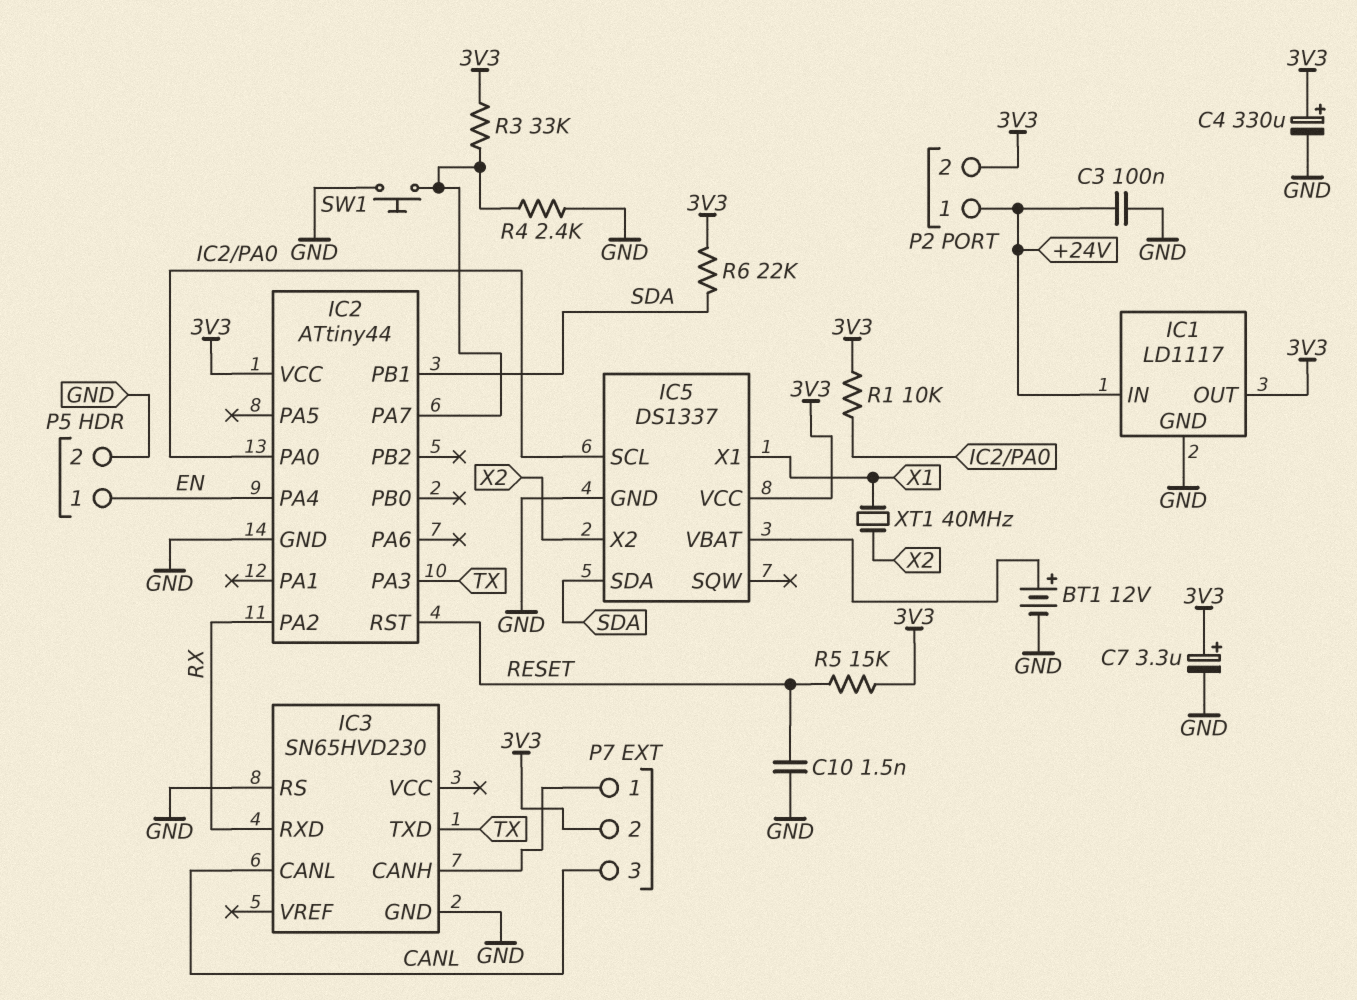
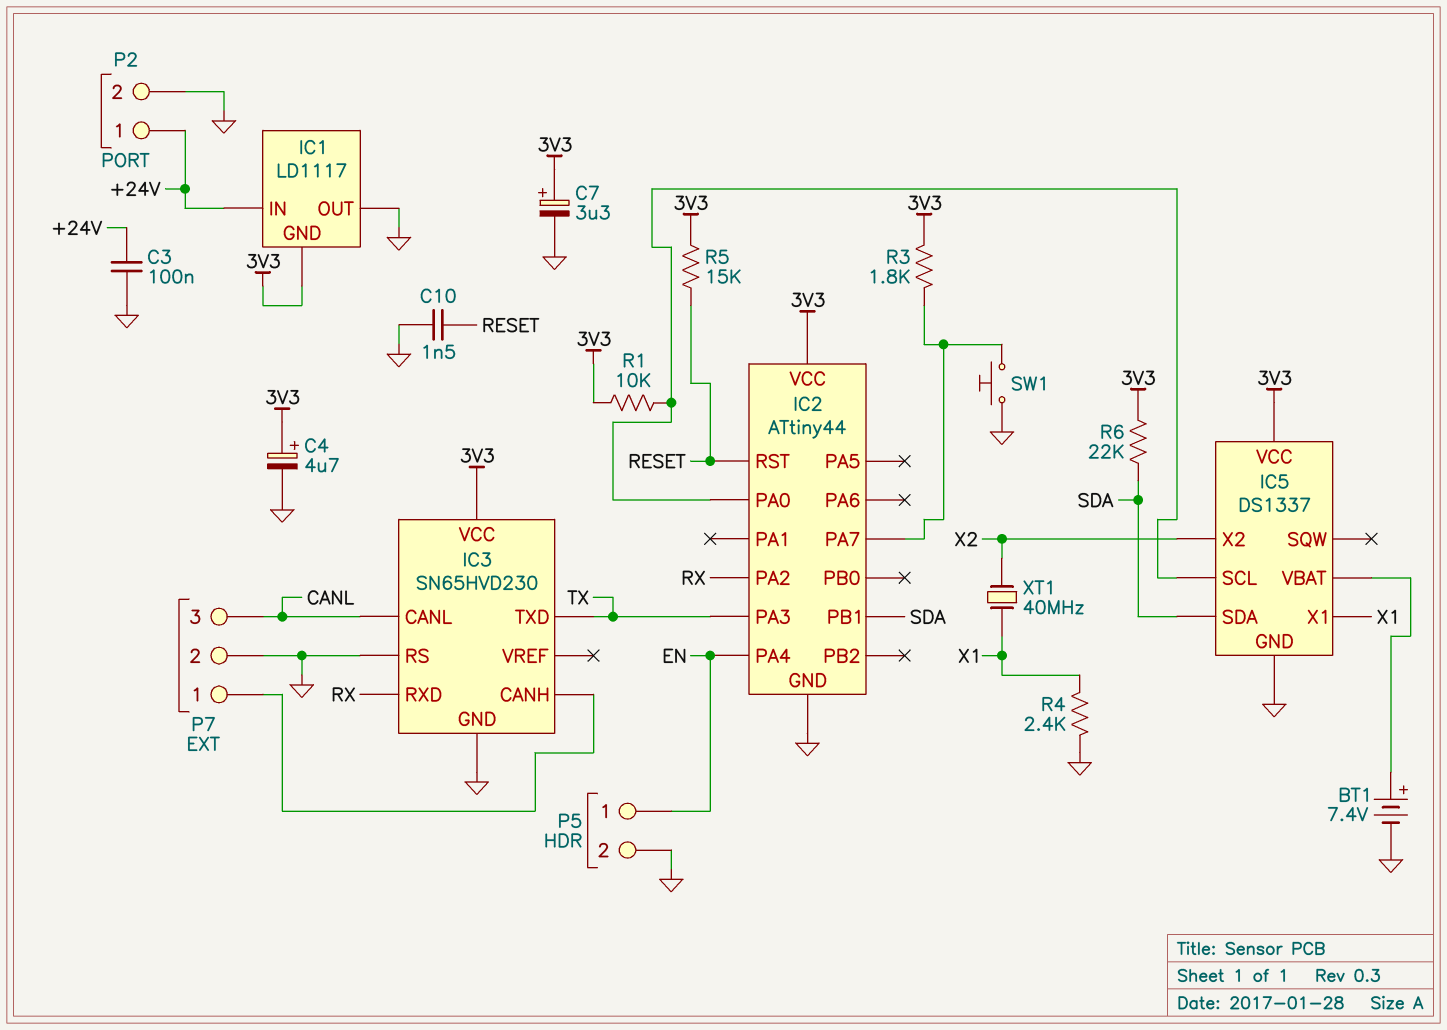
BT1: 12V (plus IC5/VBAT, minus GND) -> 7.4V (plus IC5/VBAT, minus GND)
C4: 330uF (plus 3V3, minus GND) -> 4.7uF (plus 3V3, minus GND)
IC1 pin GND: GND -> 3V3
IC1 pin OUT: 3V3 -> GND
IC3 pin VCC: none -> 3V3
P2 pin 2: 3V3 -> GND
P7 pin 2: 3V3 -> GND
R3: 33k (3V3, IC2/PA7) -> 1.8k (3V3, IC2/PA7)
R4: 2.4k (GND, IC2/PA7) -> 2.4k (GND, X1)

